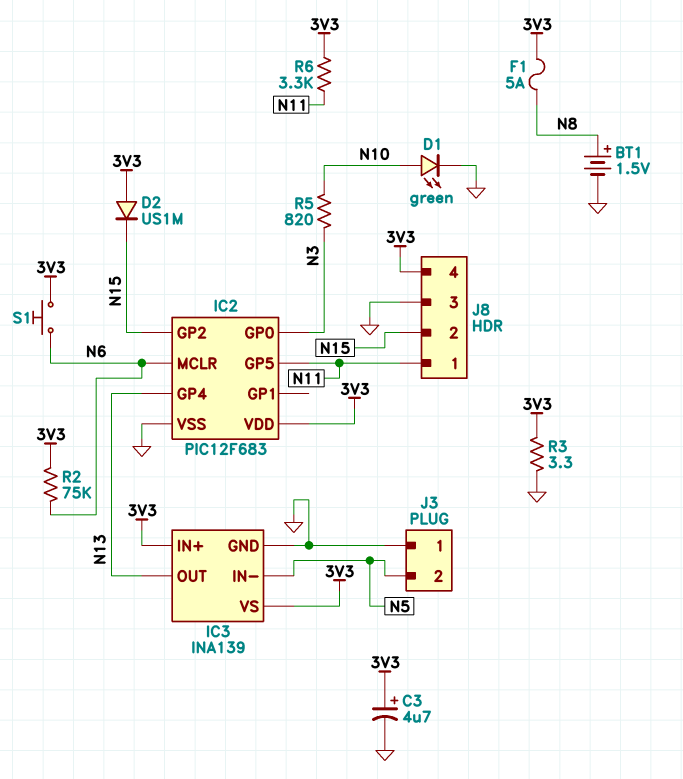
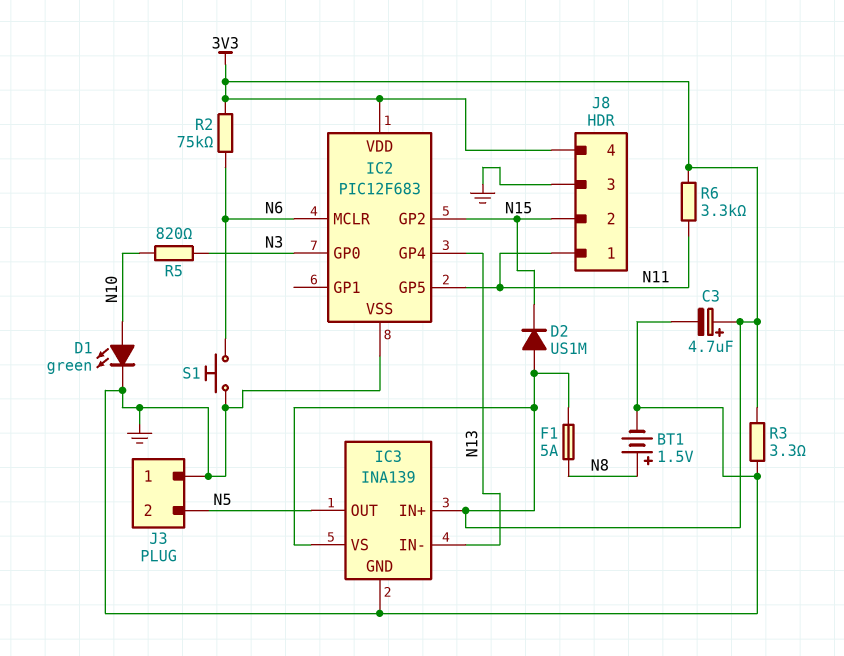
IC3 pin IN-: N5 -> N13
IC3 pin OUT: N13 -> N5
S1: button (3V3, N6) -> button (GND, N6)

